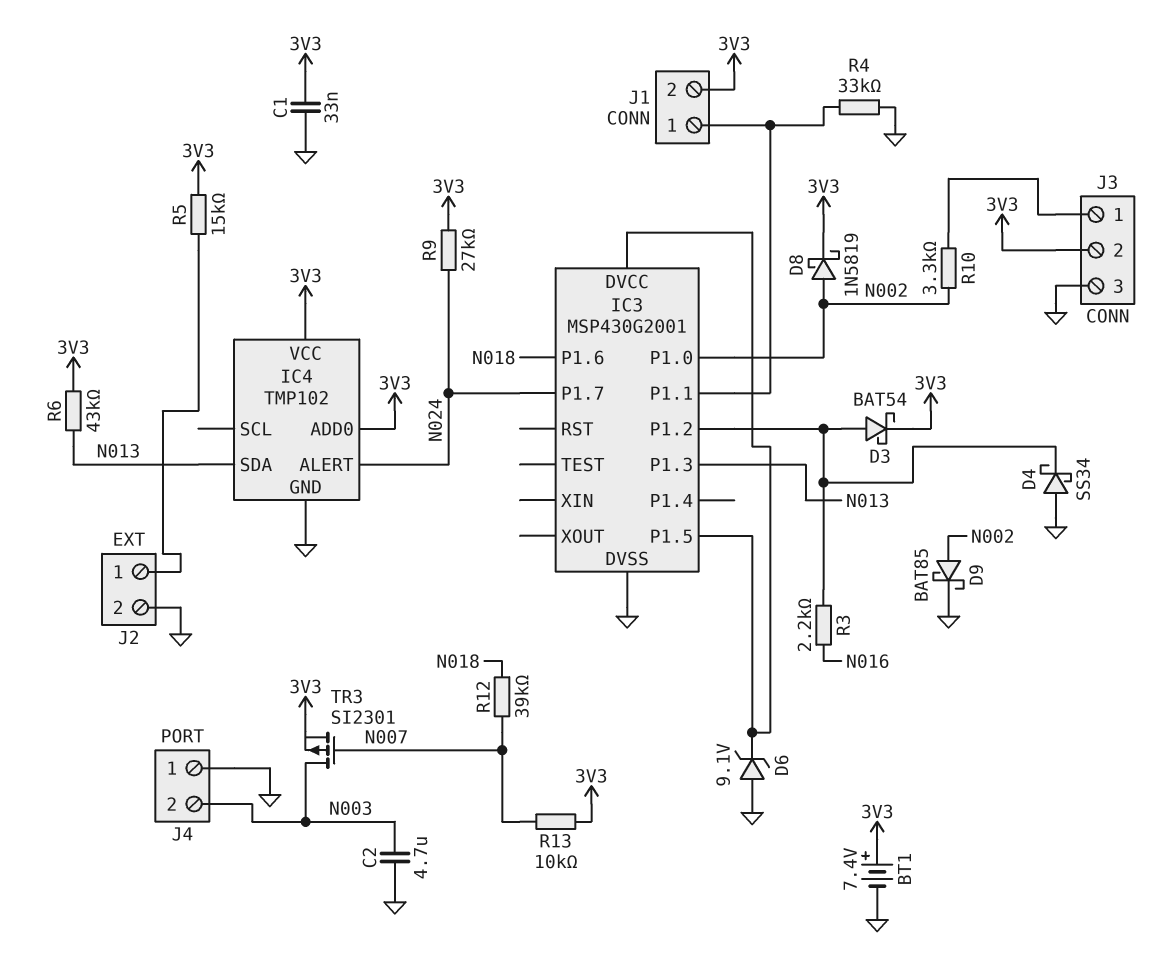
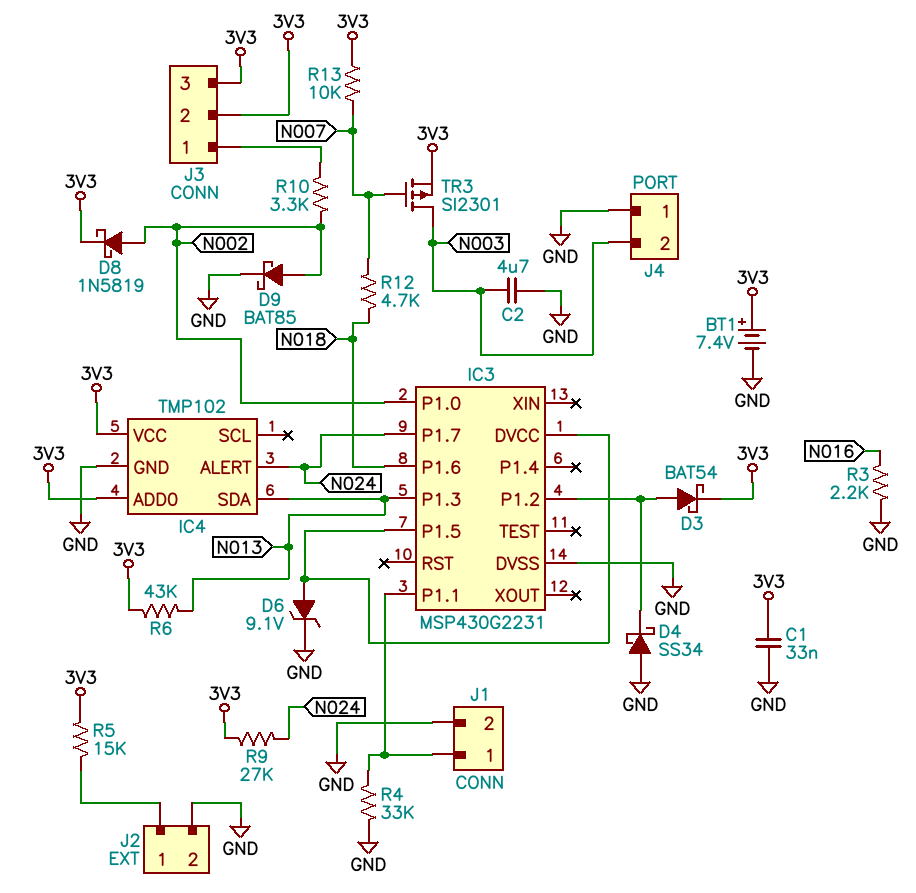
D6: zener 9.1V (A GND, K IC3/DVCC) -> zener 9.1V (A IC3/DVCC, K GND)
IC3: MSP430G2001 -> MSP430G2231
J1 pin 2: 3V3 -> GND
J3 pin 3: GND -> 3V3
R3: 2.2k (IC3/P1.2, N016) -> 2.2k (GND, N016)
R12: 39k (N007, N018) -> 4.7k (N007, N018)

